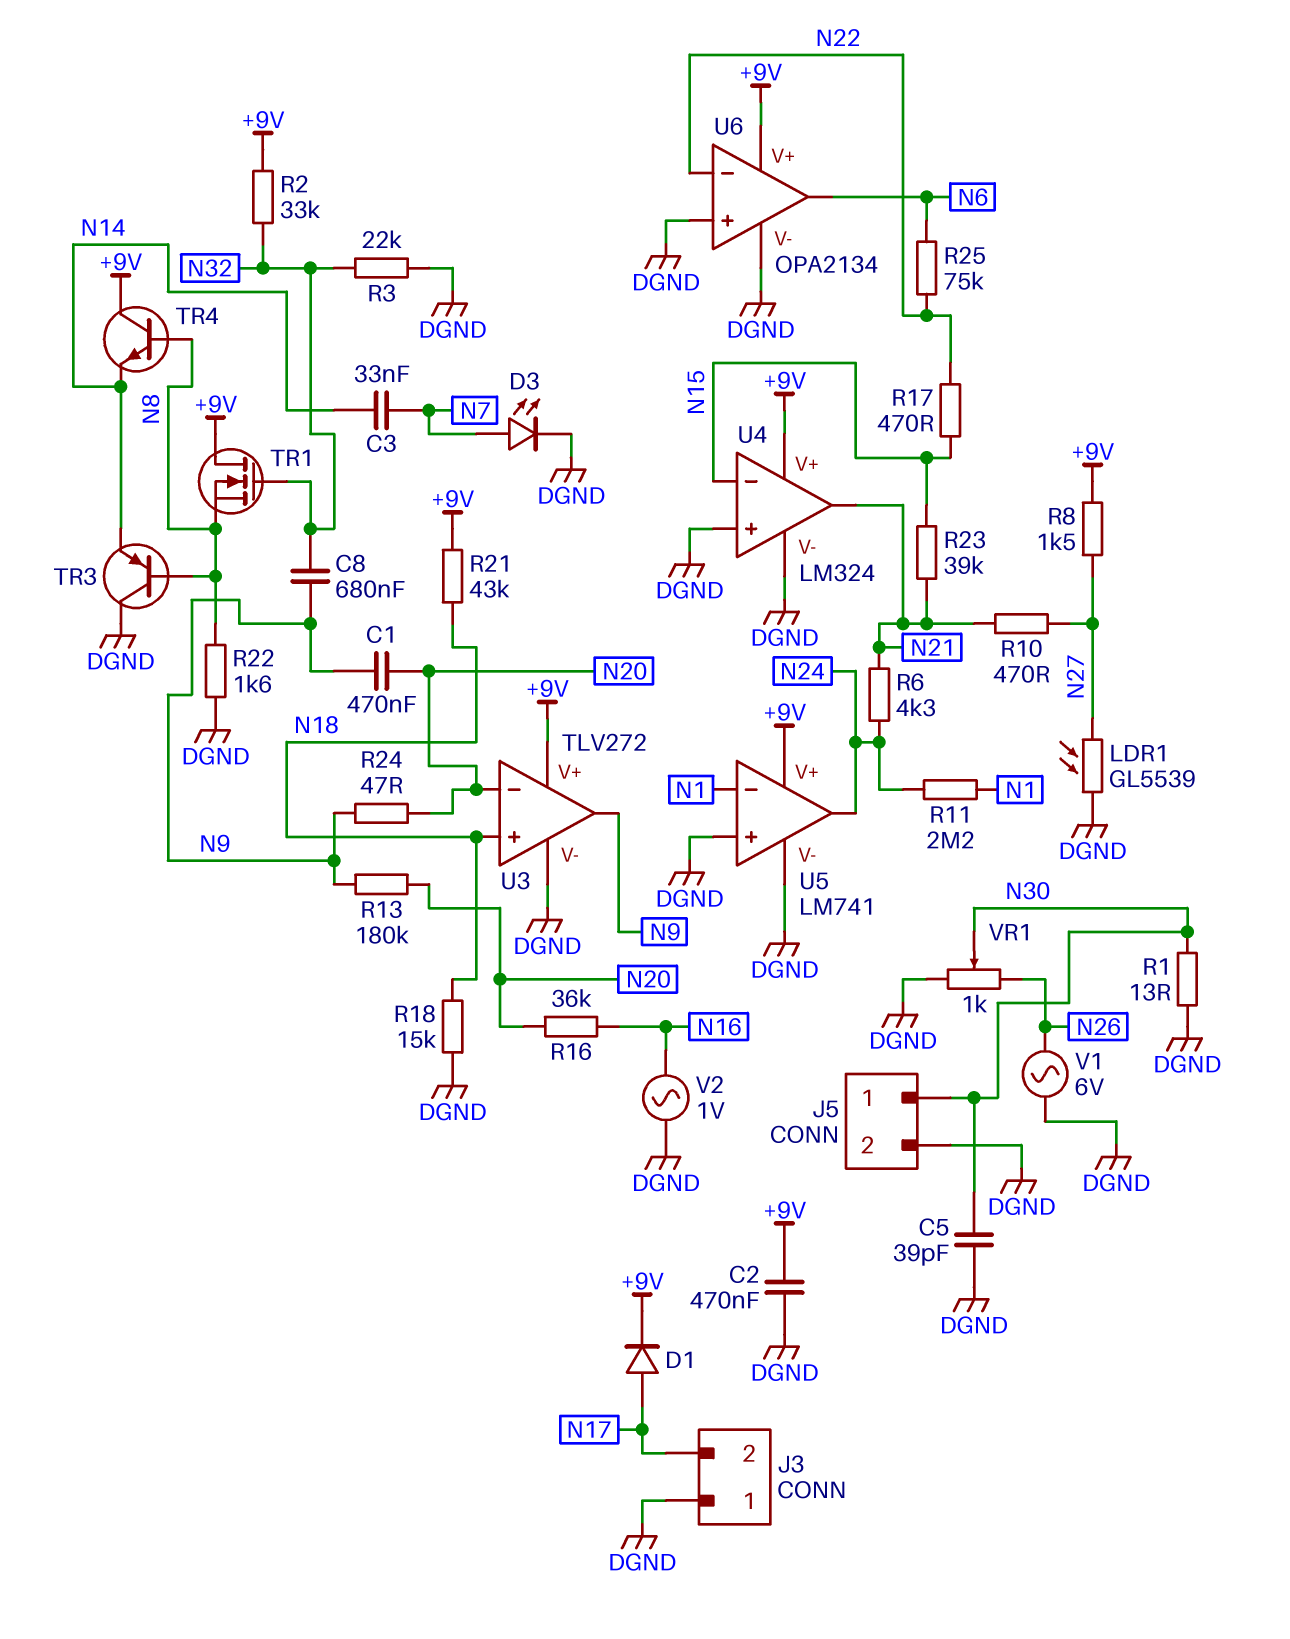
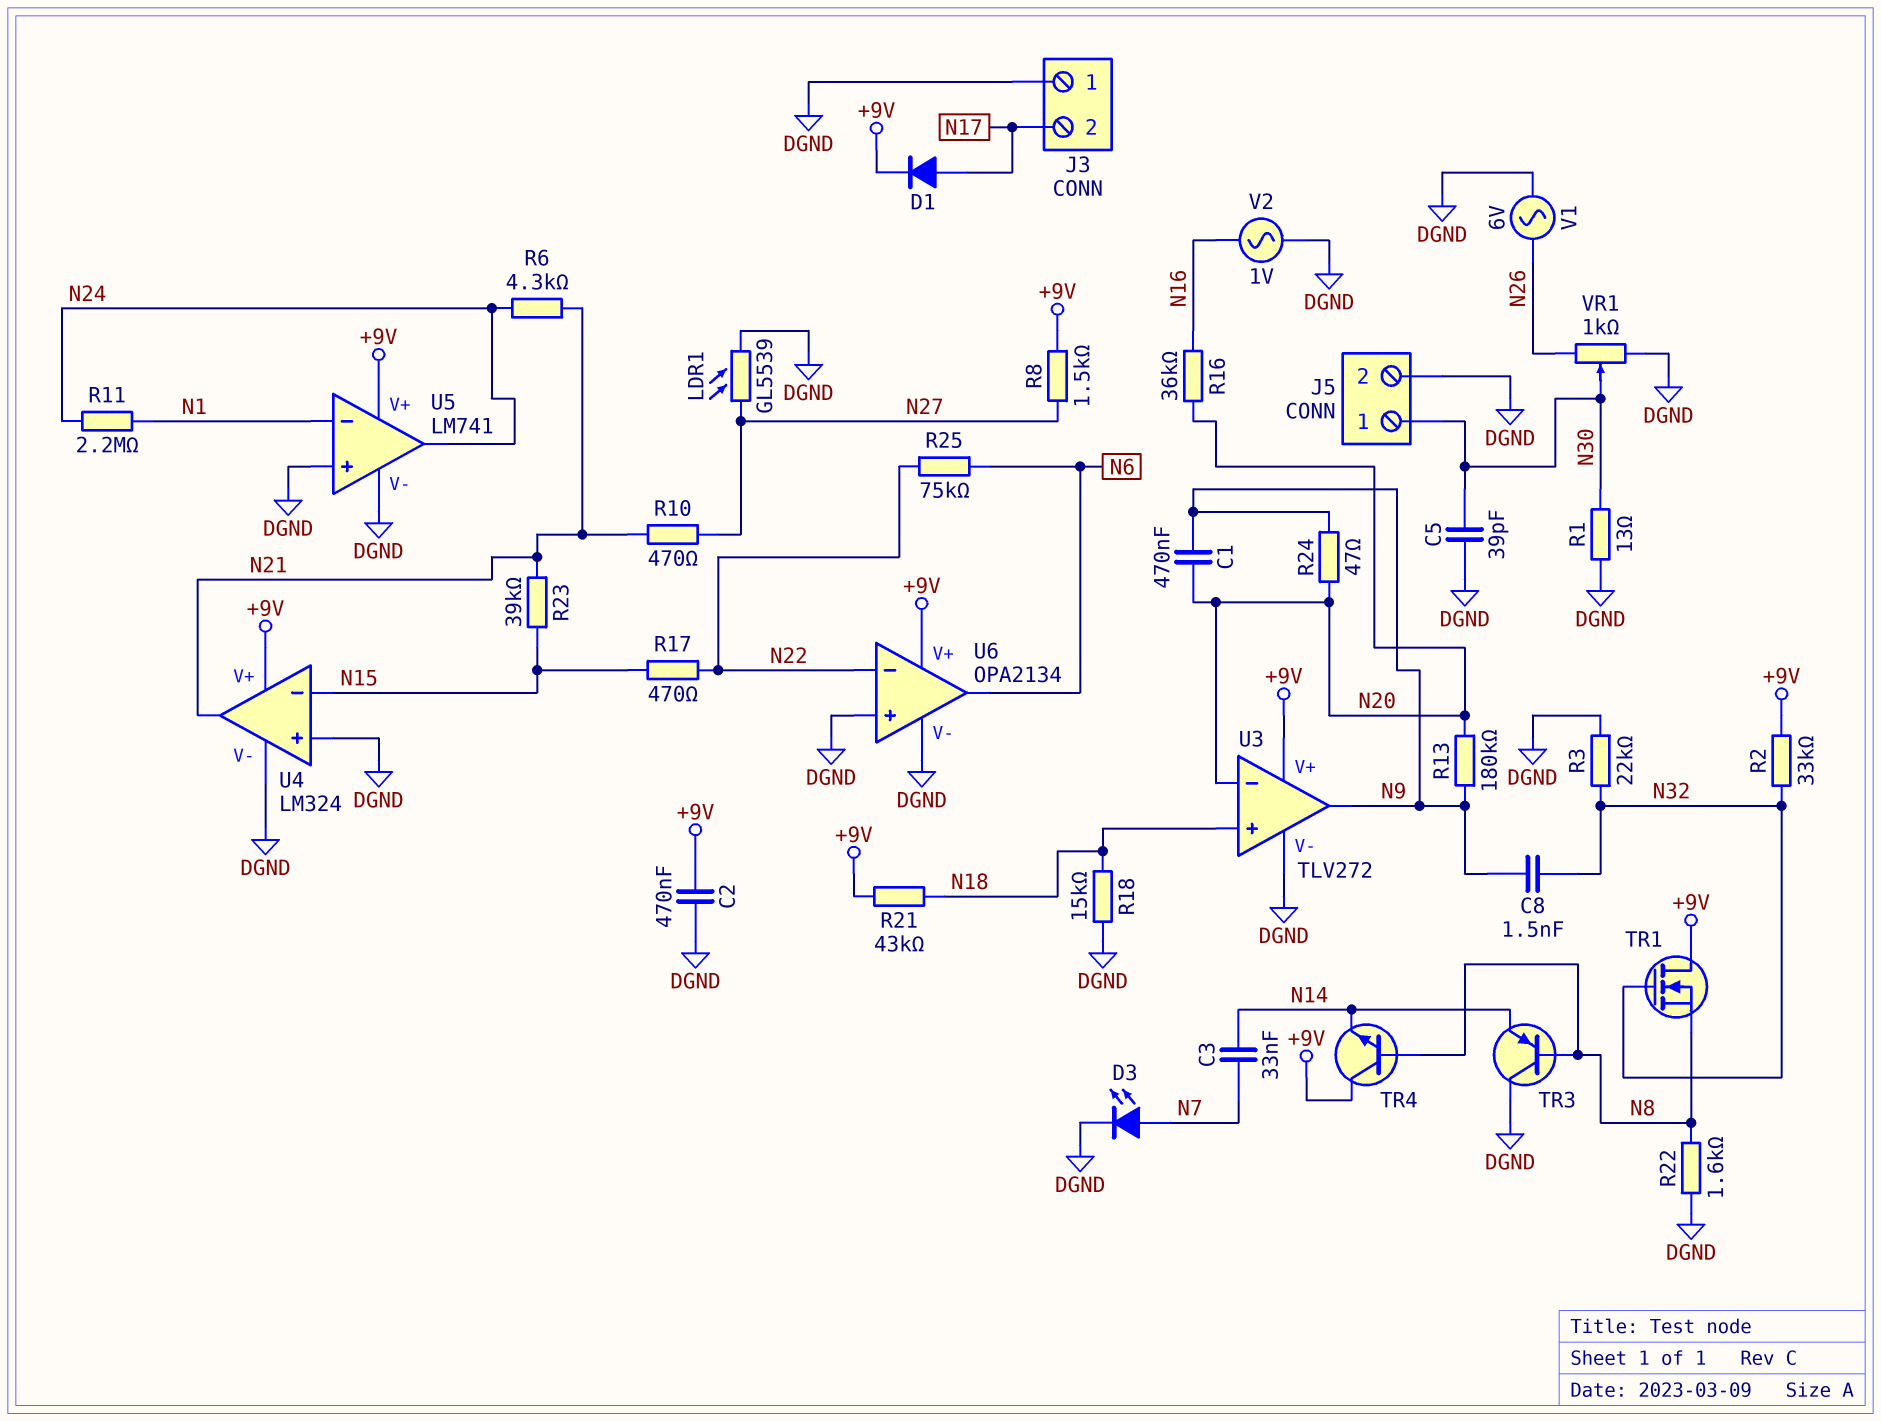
C8: 680nF (N9, N32) -> 1.5nF (N9, N32)

